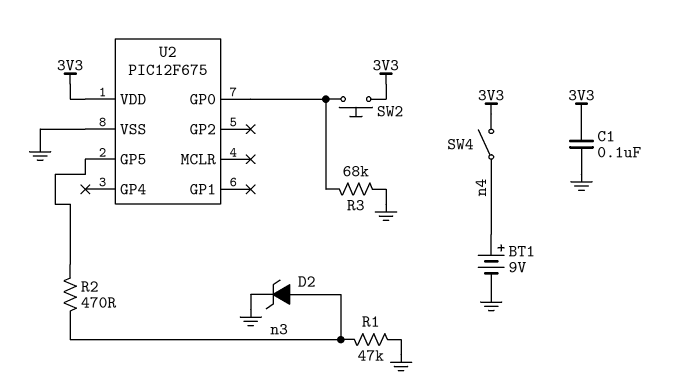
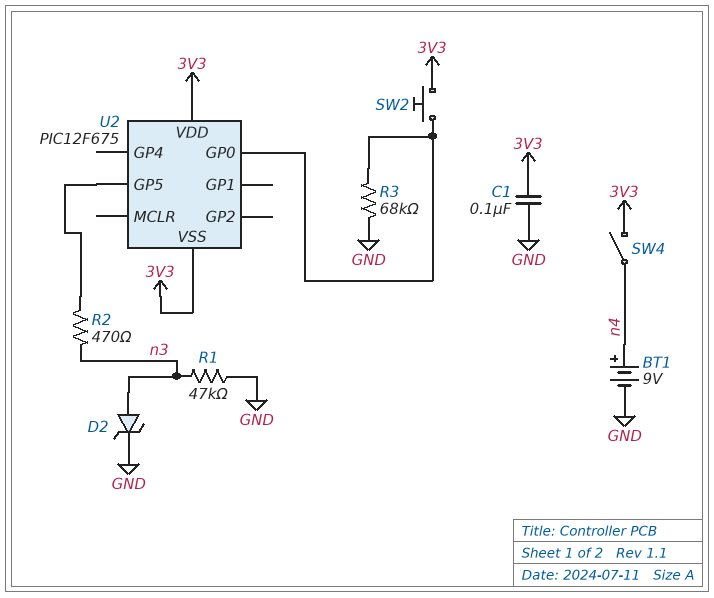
U2 pin VSS: GND -> 3V3

